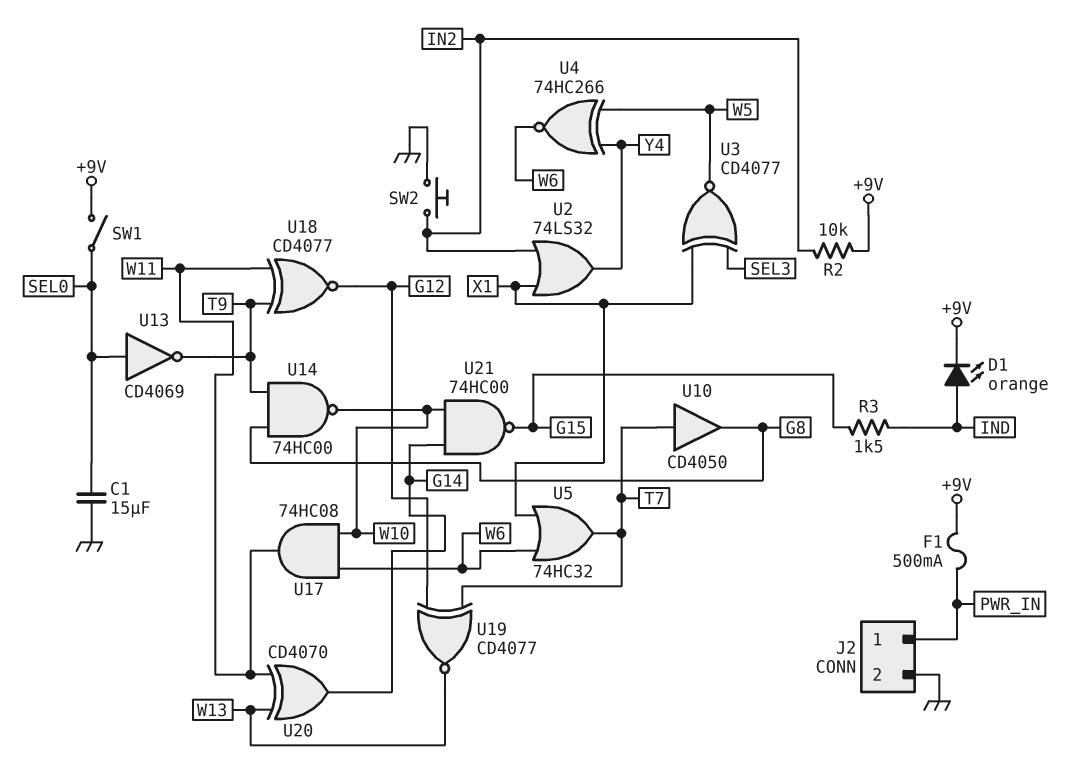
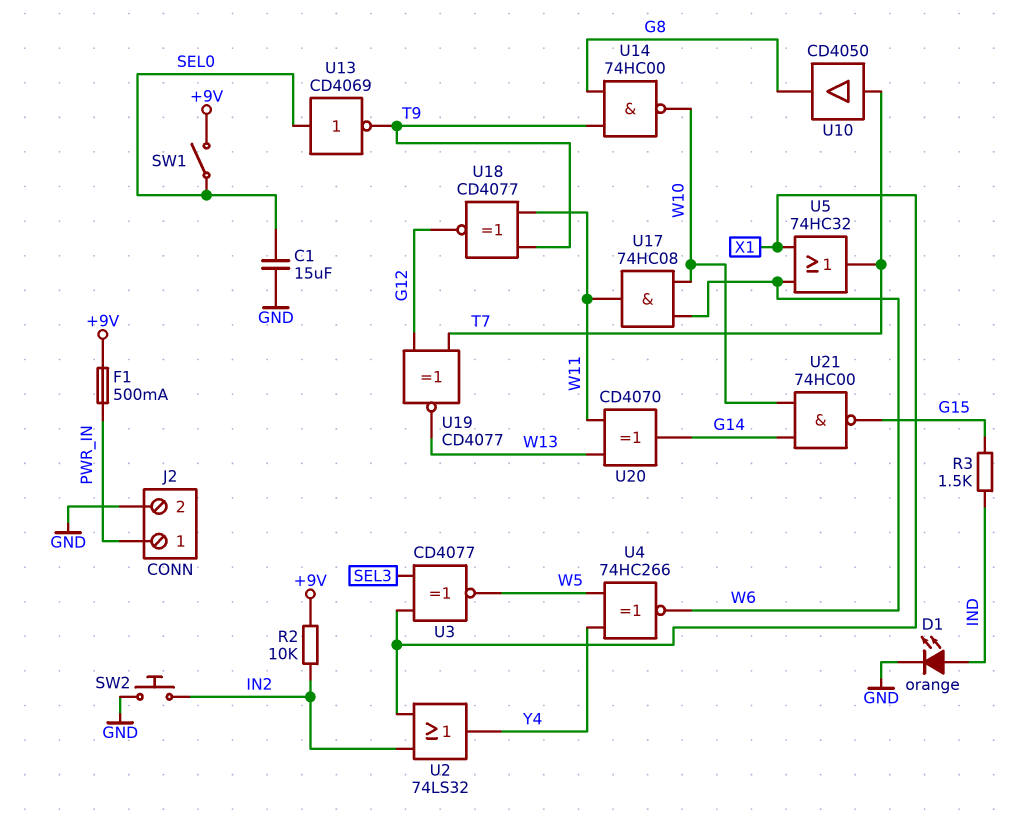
D1: LED orange (A IND, K +9V) -> LED orange (A IND, K GND)

